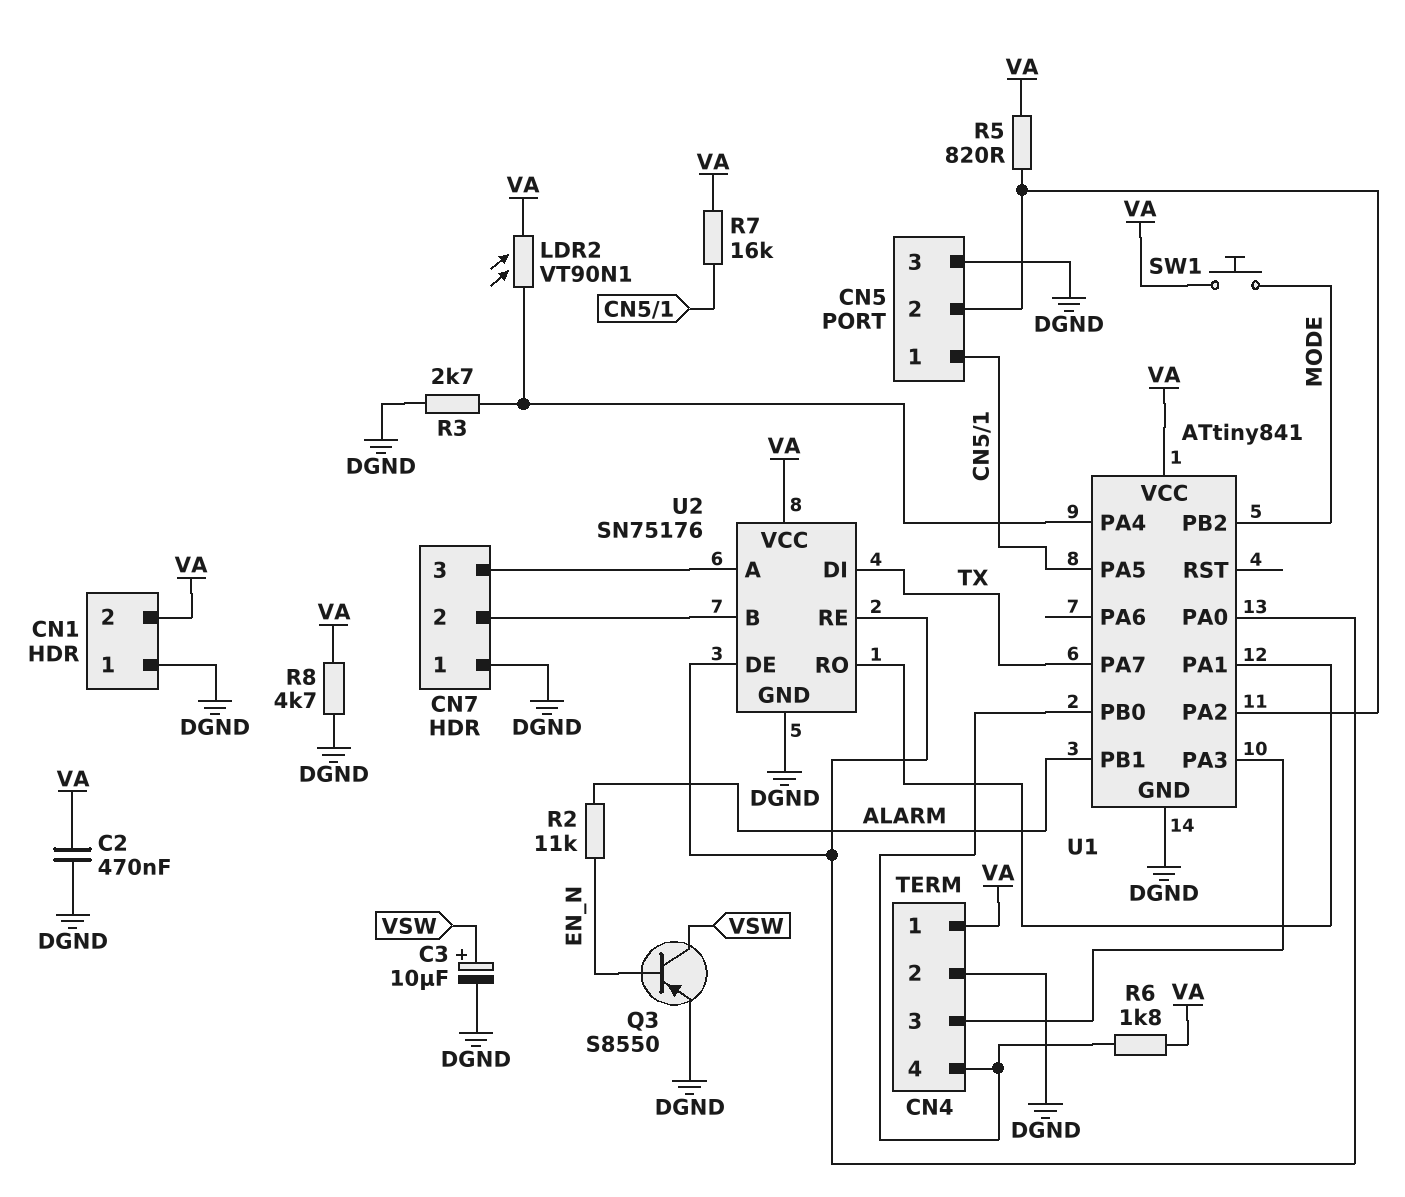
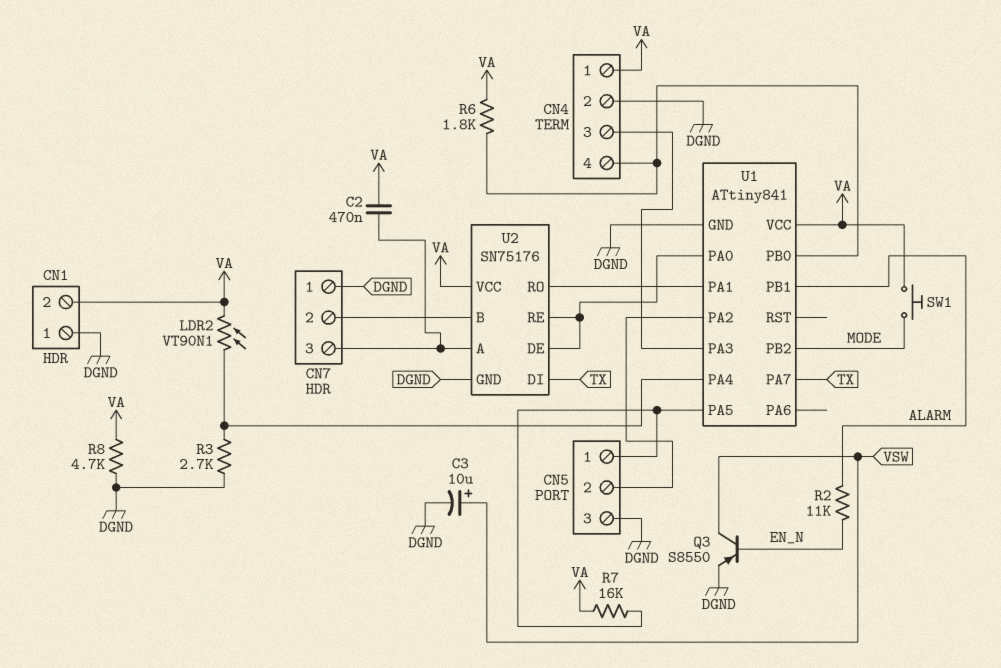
C2: 470nF (DGND, VA) -> 470nF (CN7/3, VA)
R5: 820 (CN5/2, VA) -> none

